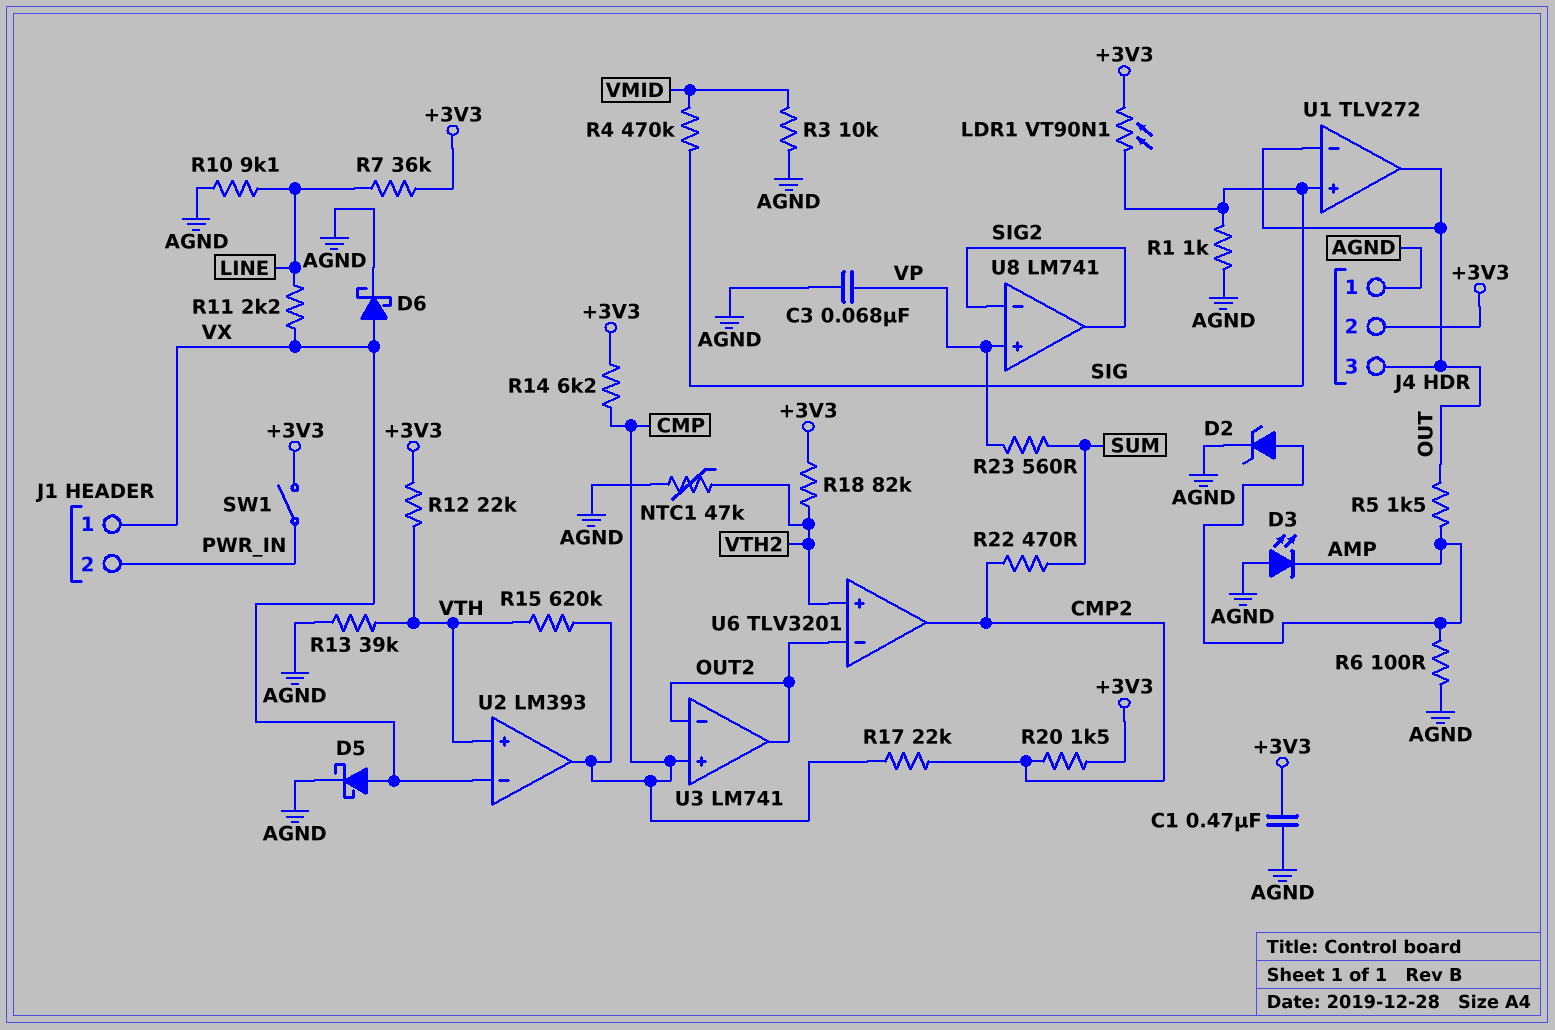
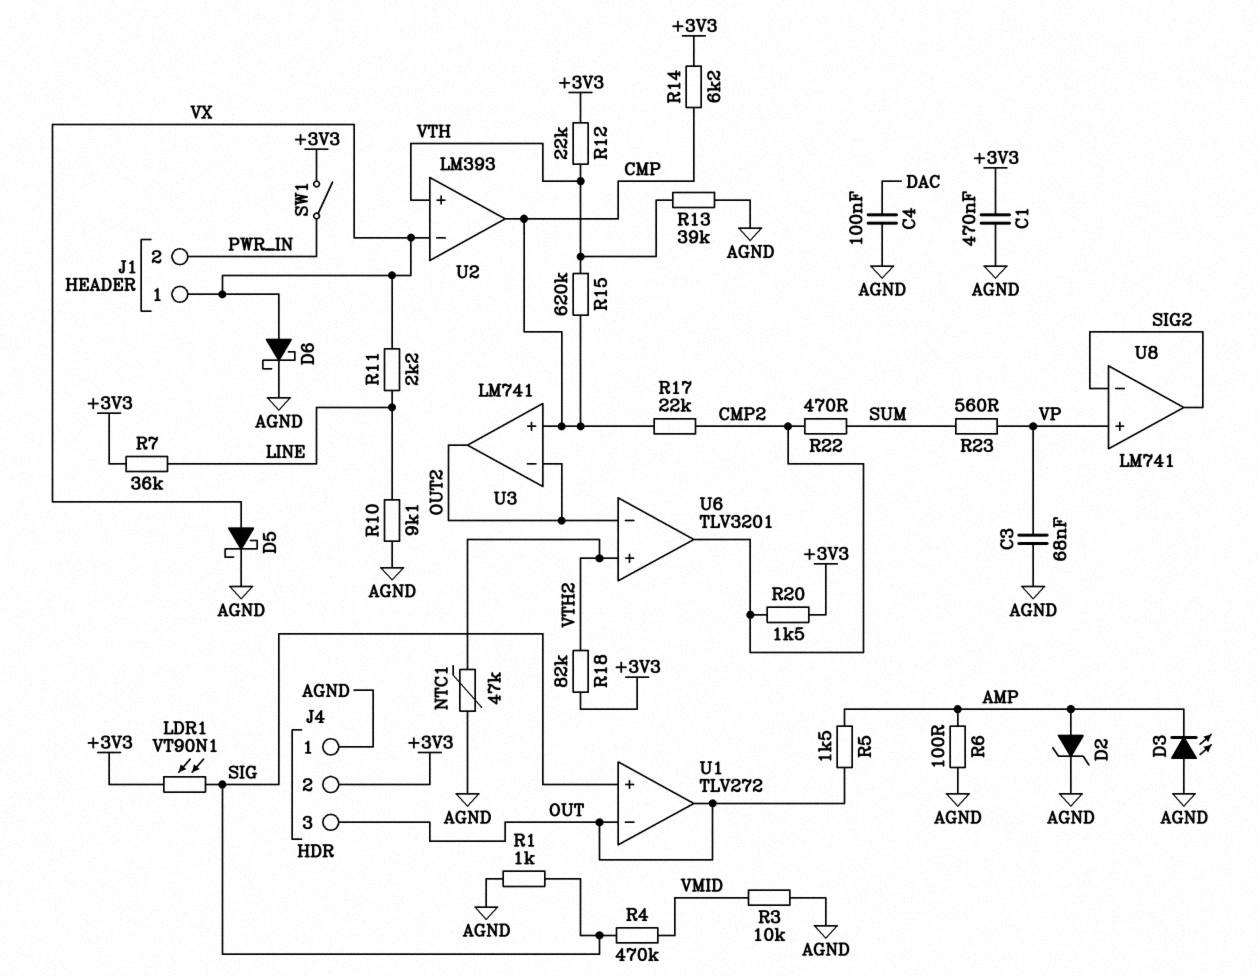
C4: none -> 100nF (AGND, DAC)

